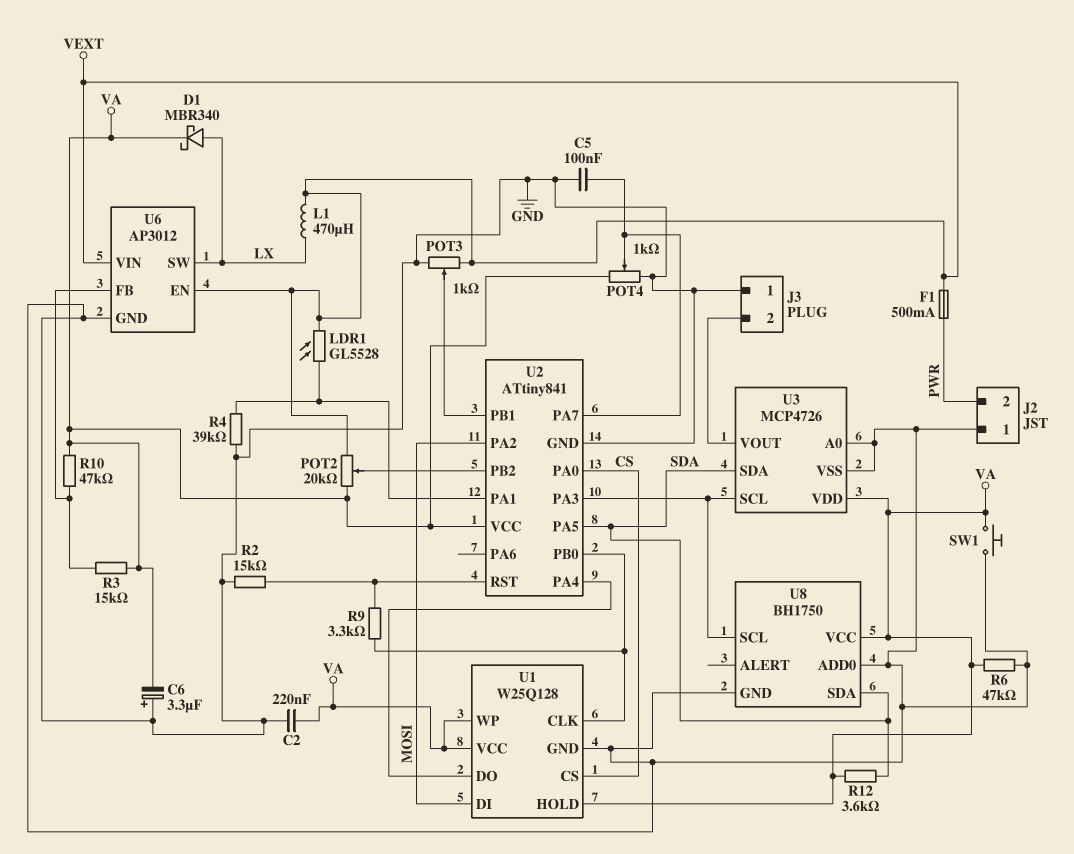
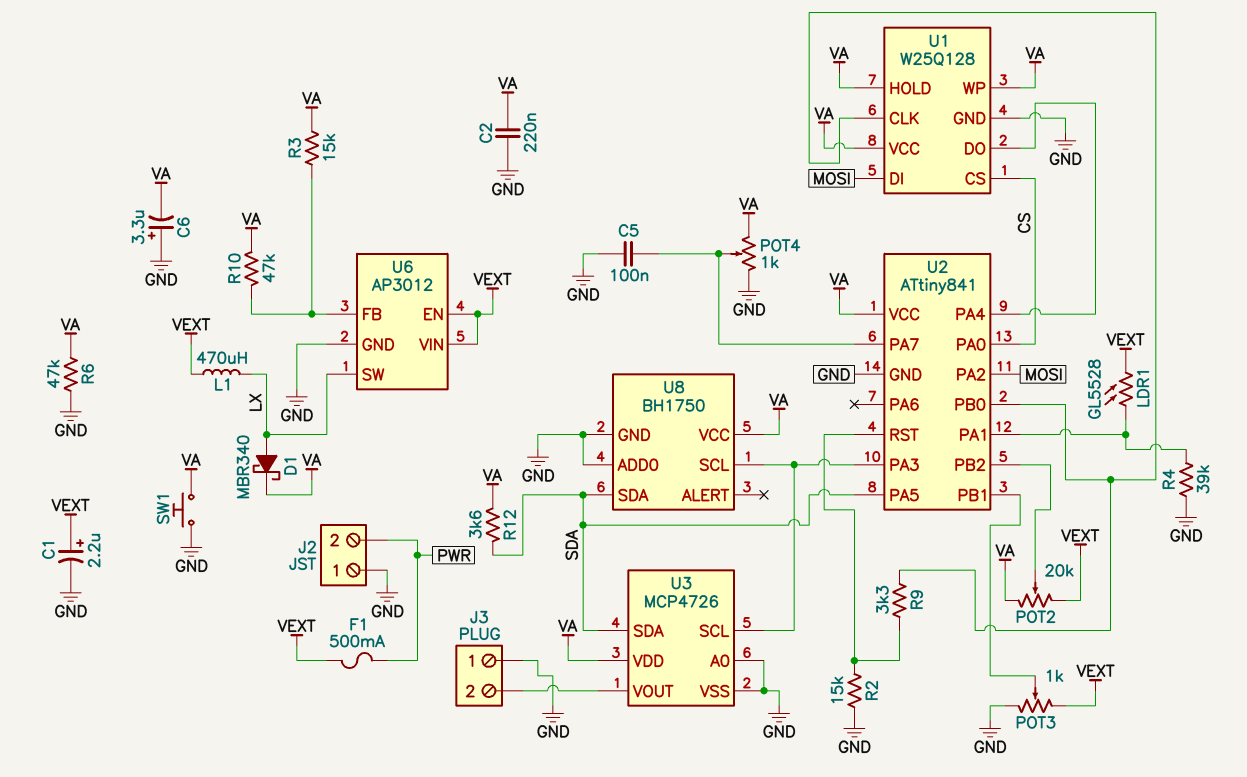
C1: none -> 2.2uF (plus VEXT, minus GND)

